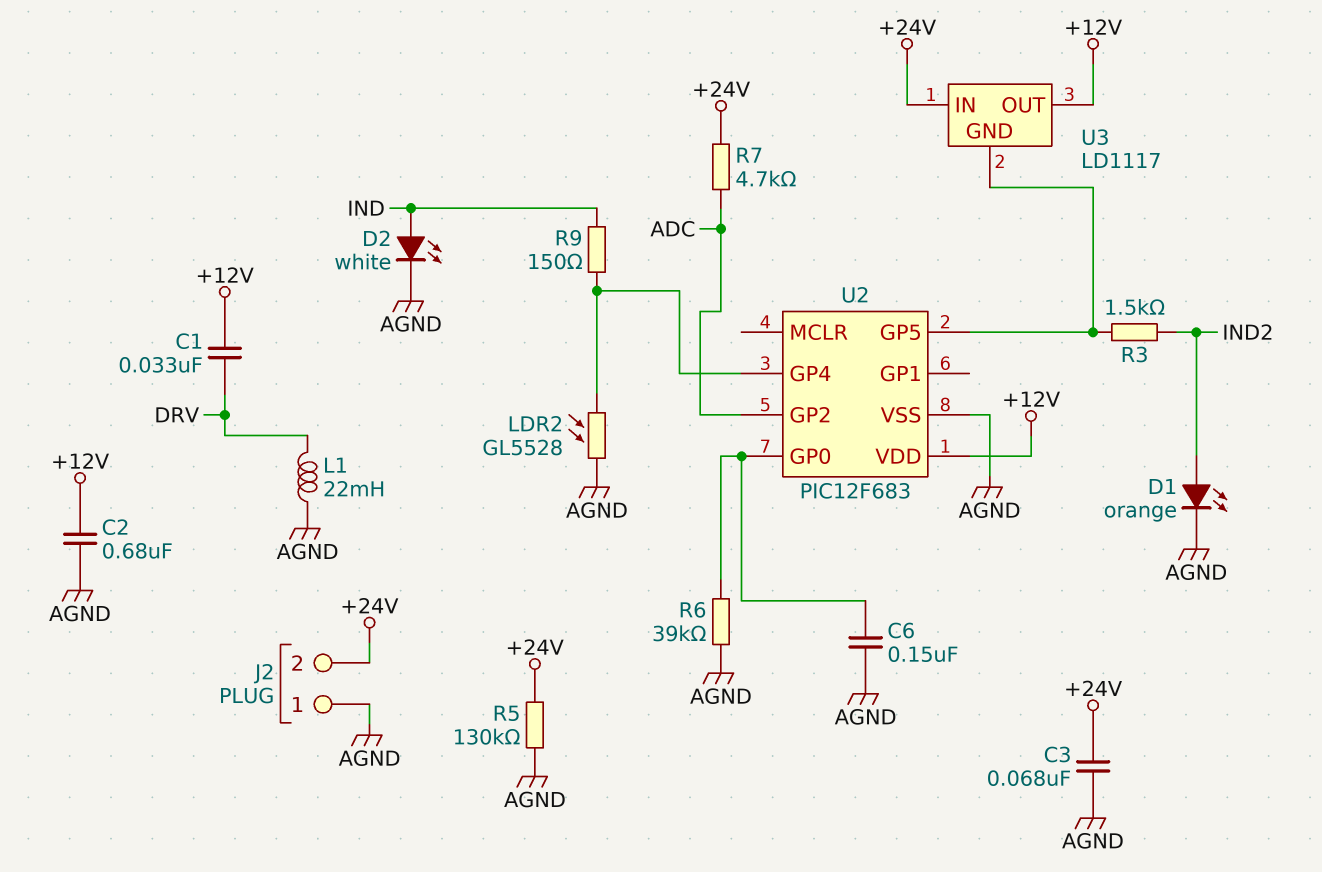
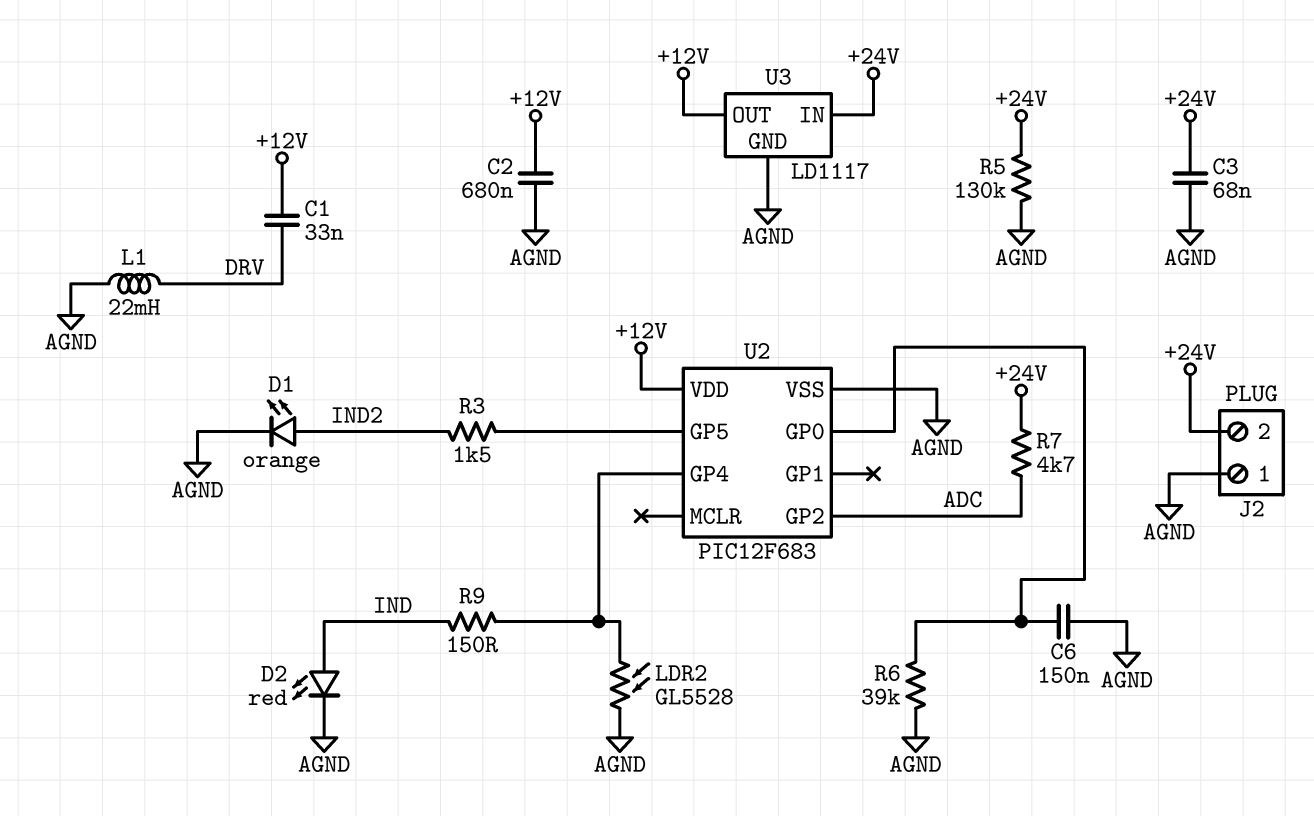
D2: LED white (A IND, K AGND) -> LED red (A IND, K AGND)
U3 pin GND: U2/GP5 -> AGND

